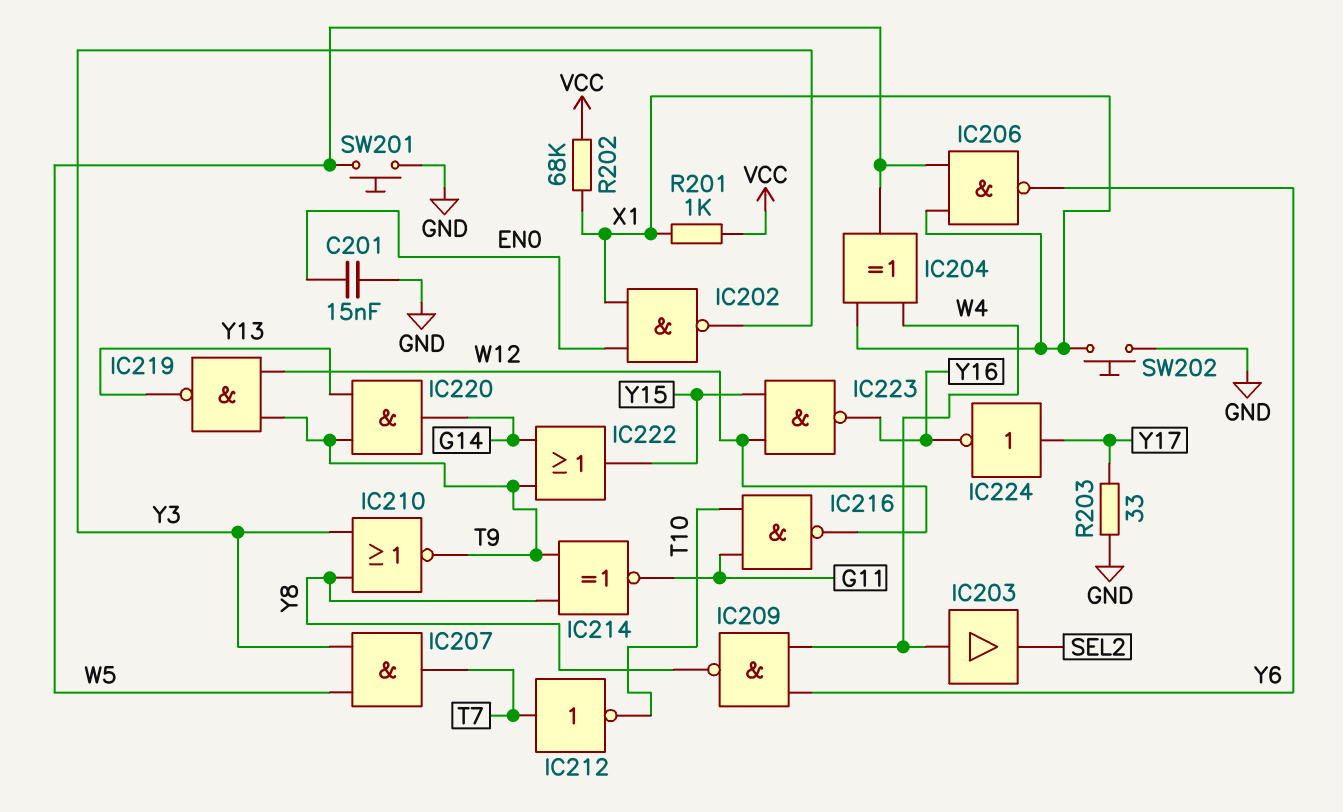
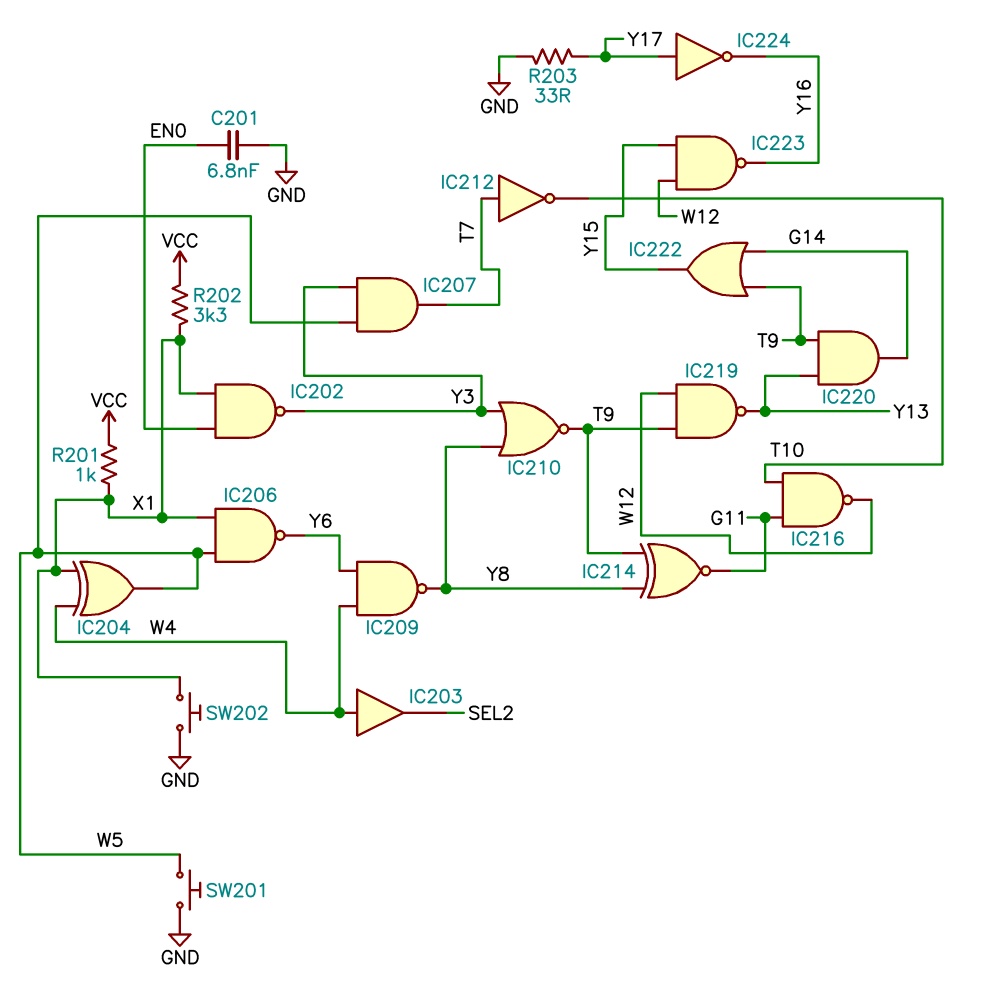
C201: 15nF (EN0, GND) -> 6.8nF (EN0, GND)
R202: 68k (VCC, X1) -> 3.3k (VCC, X1)

